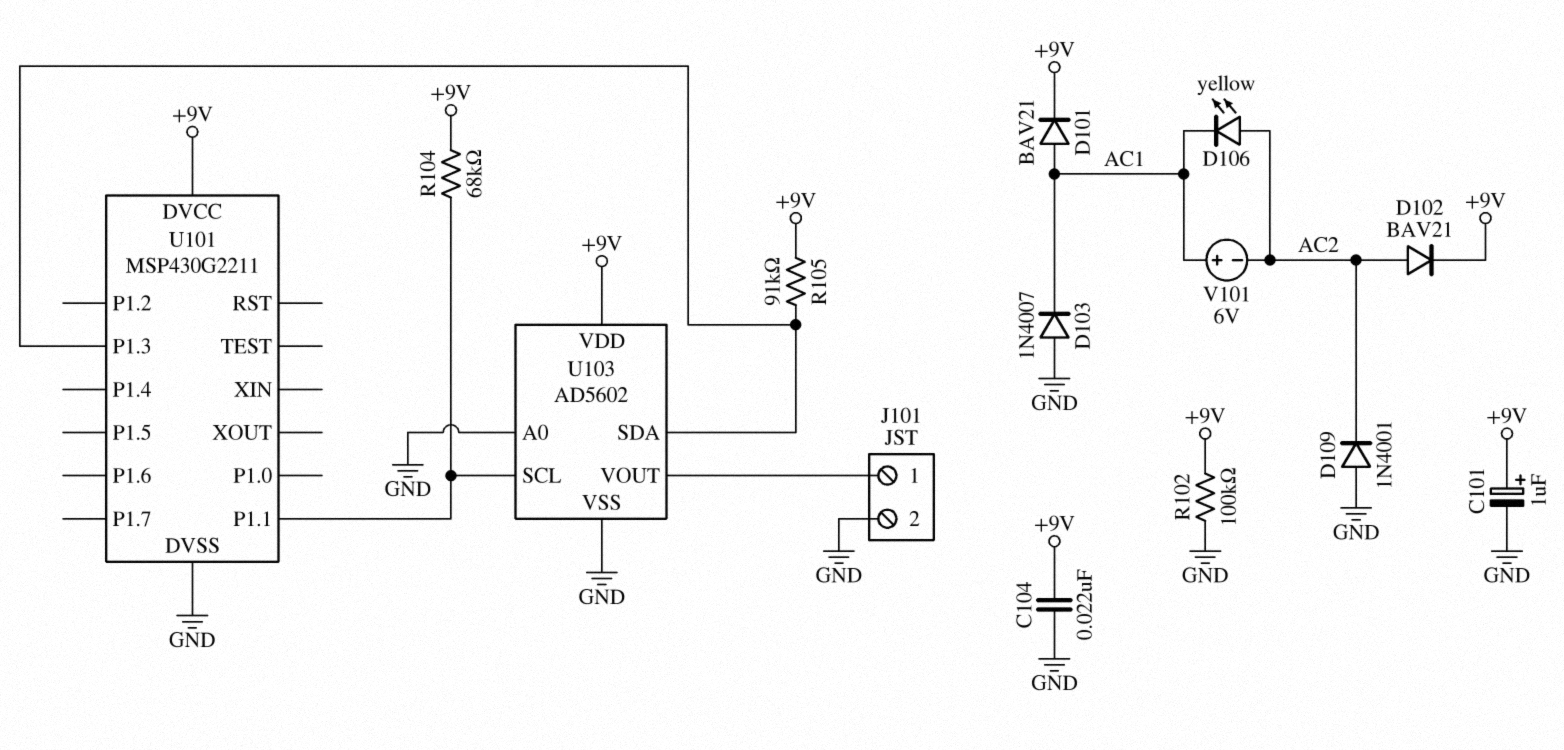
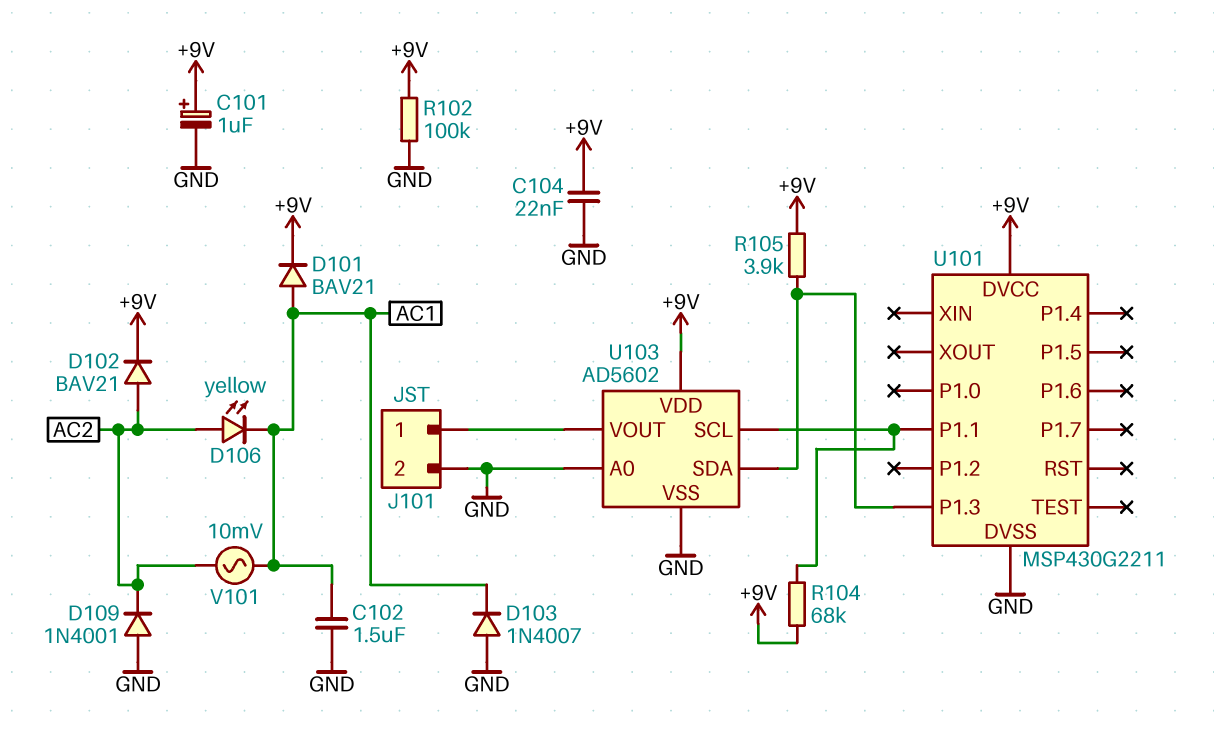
C102: none -> 1.5uF (AC1, GND)
R105: 91k (+9V, U101/P1.3) -> 3.9k (+9V, U101/P1.3)
V101: 6V (plus AC1, minus AC2) -> AC 10mV (AC1, AC2)

